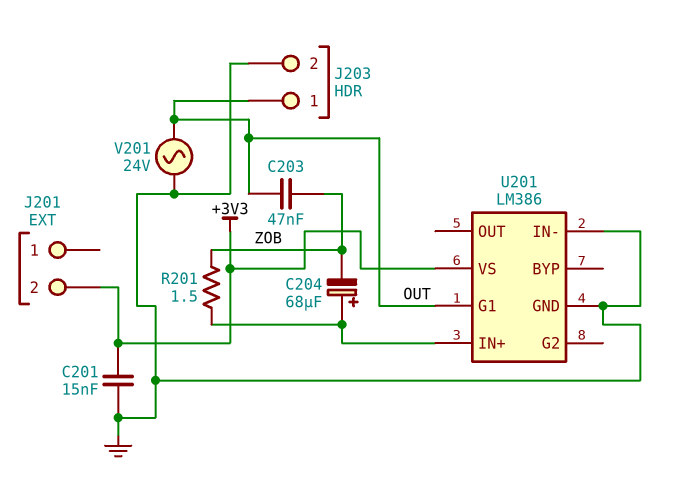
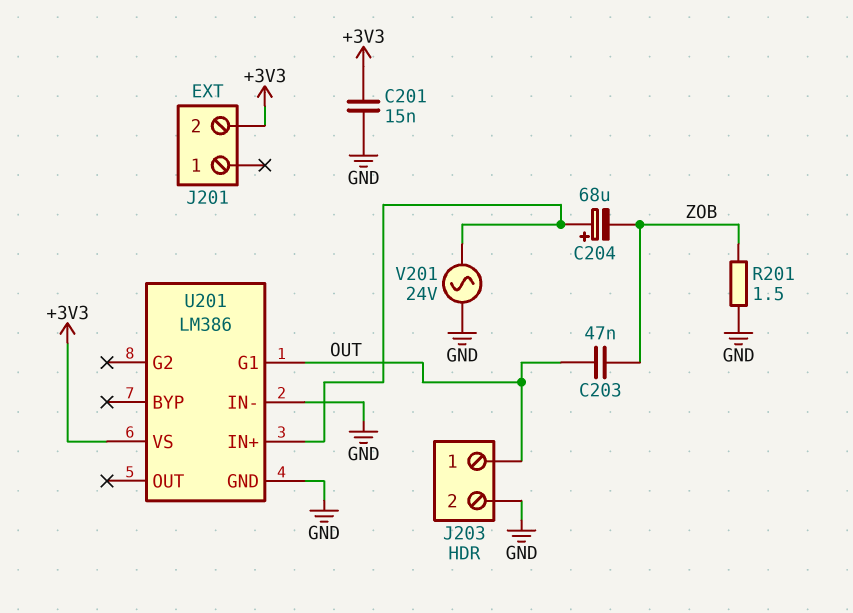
R201: 1.5 (U201/IN+, ZOB) -> 1.5 (GND, ZOB)
V201: AC 24V (GND, OUT) -> AC 24V (GND, U201/IN+)

